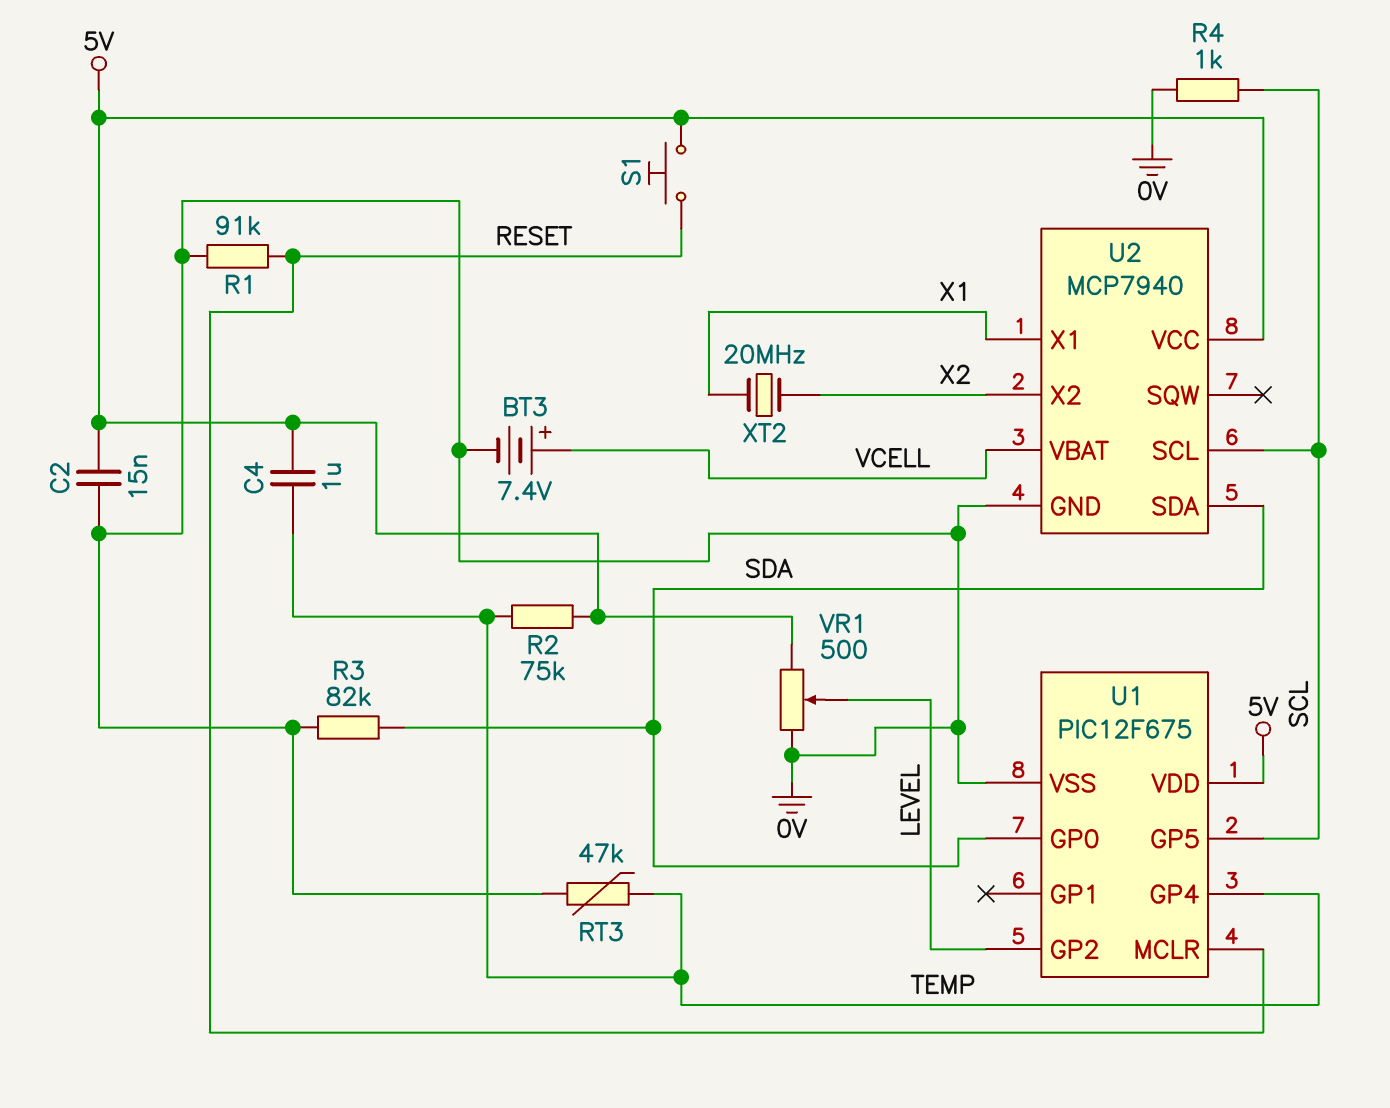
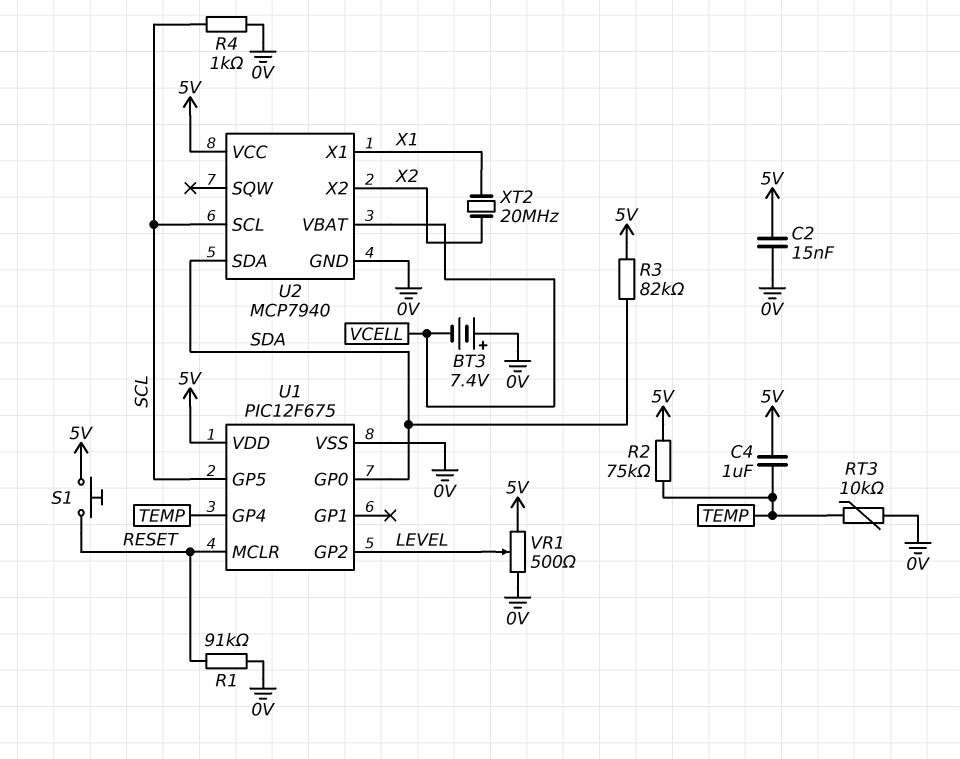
BT3: 7.4V (plus VCELL, minus 0V) -> 7.4V (plus 0V, minus VCELL)
R3: 82k (0V, SDA) -> 82k (5V, SDA)
RT3: 47k (0V, TEMP) -> 10k (0V, TEMP)

